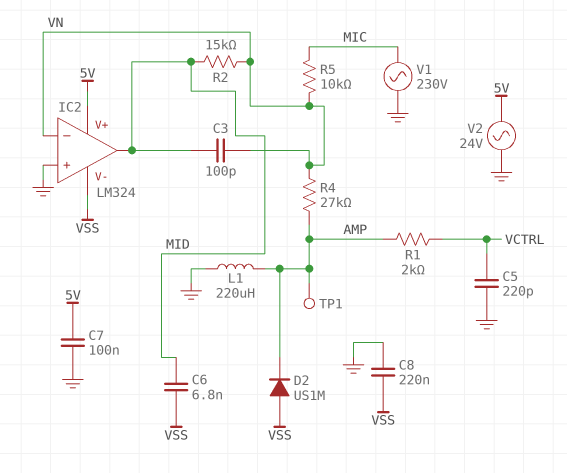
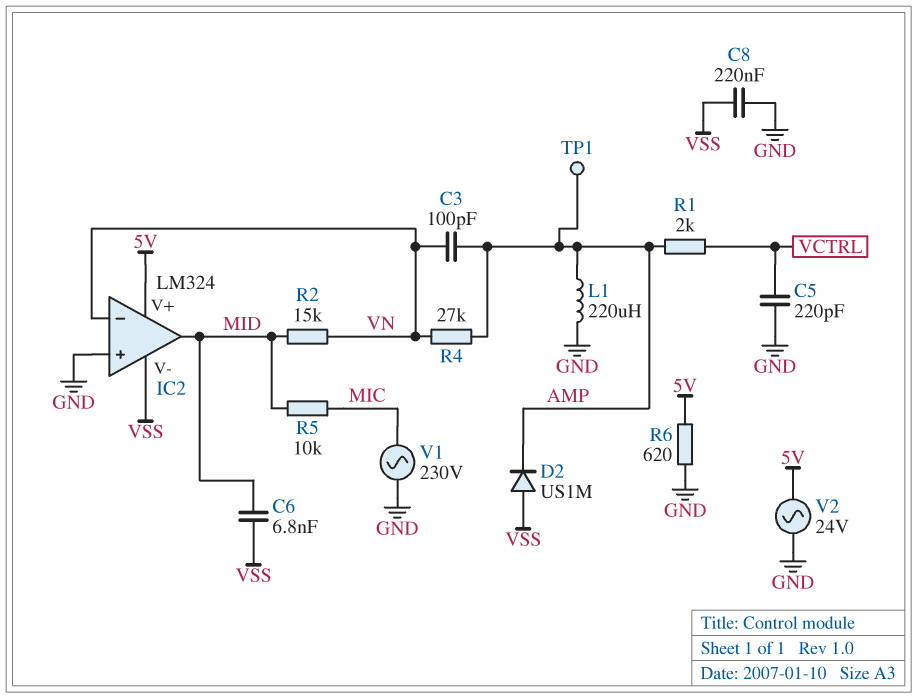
C3: 100pF (MID, VN) -> 100pF (AMP, VN)
C7: 100nF (5V, GND) -> none
R5: 10k (MIC, VN) -> 10k (MIC, MID)
R6: none -> 620 (5V, GND)

